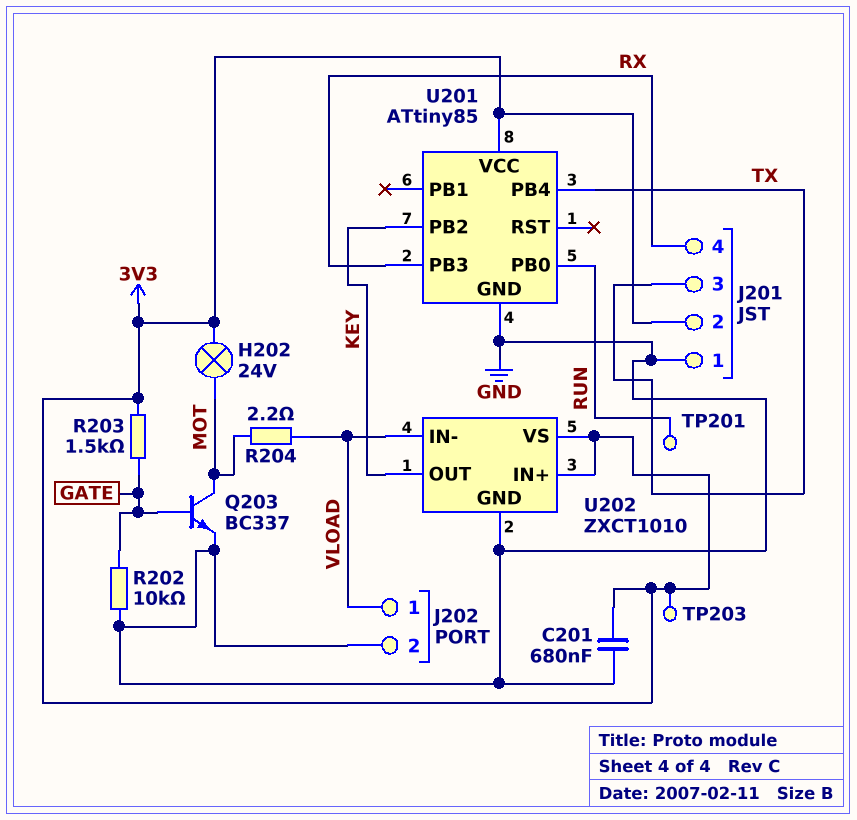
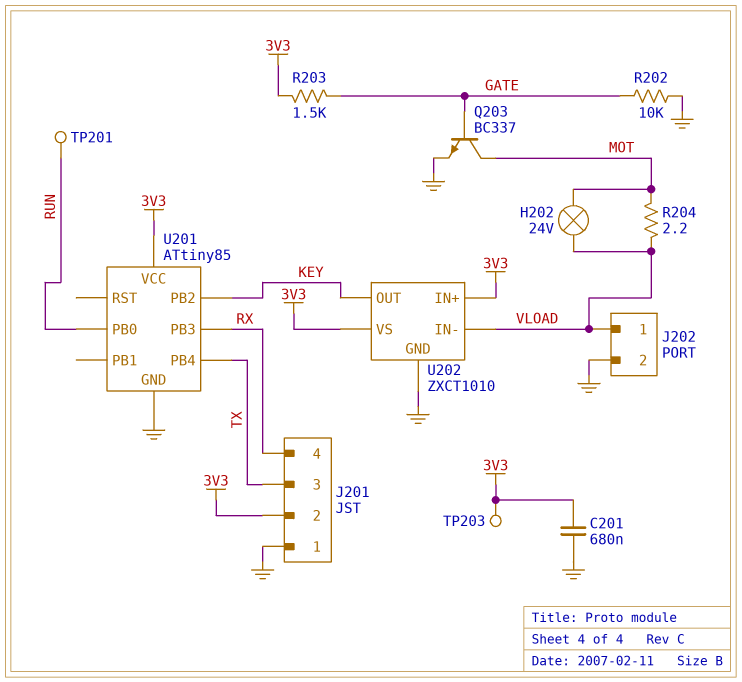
H202: lamp 24V (3V3, MOT) -> lamp 24V (MOT, VLOAD)

